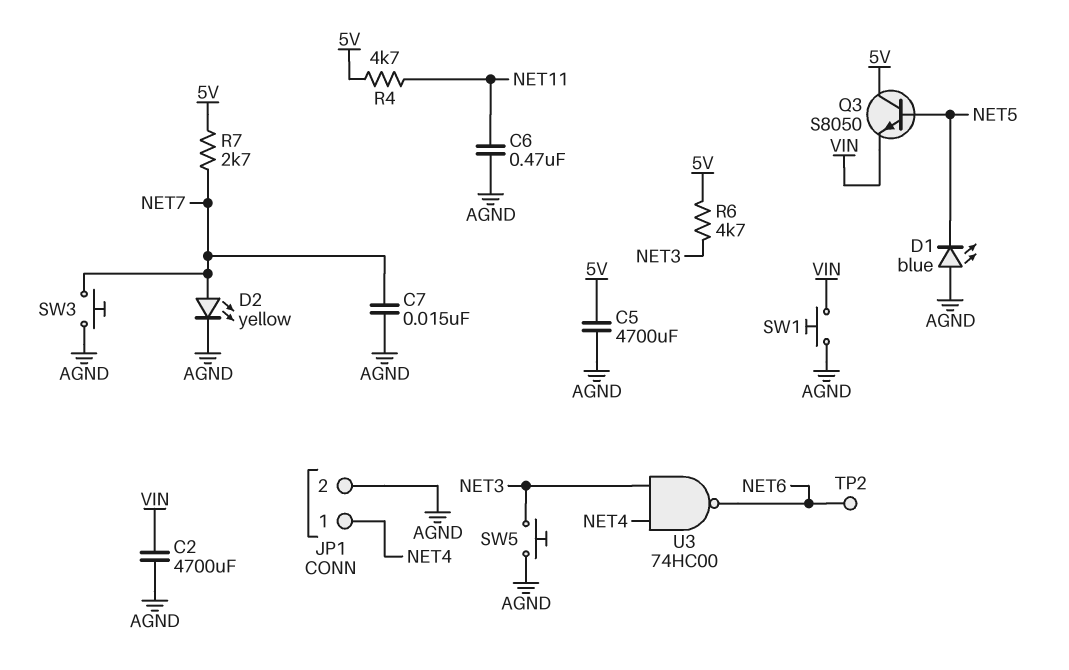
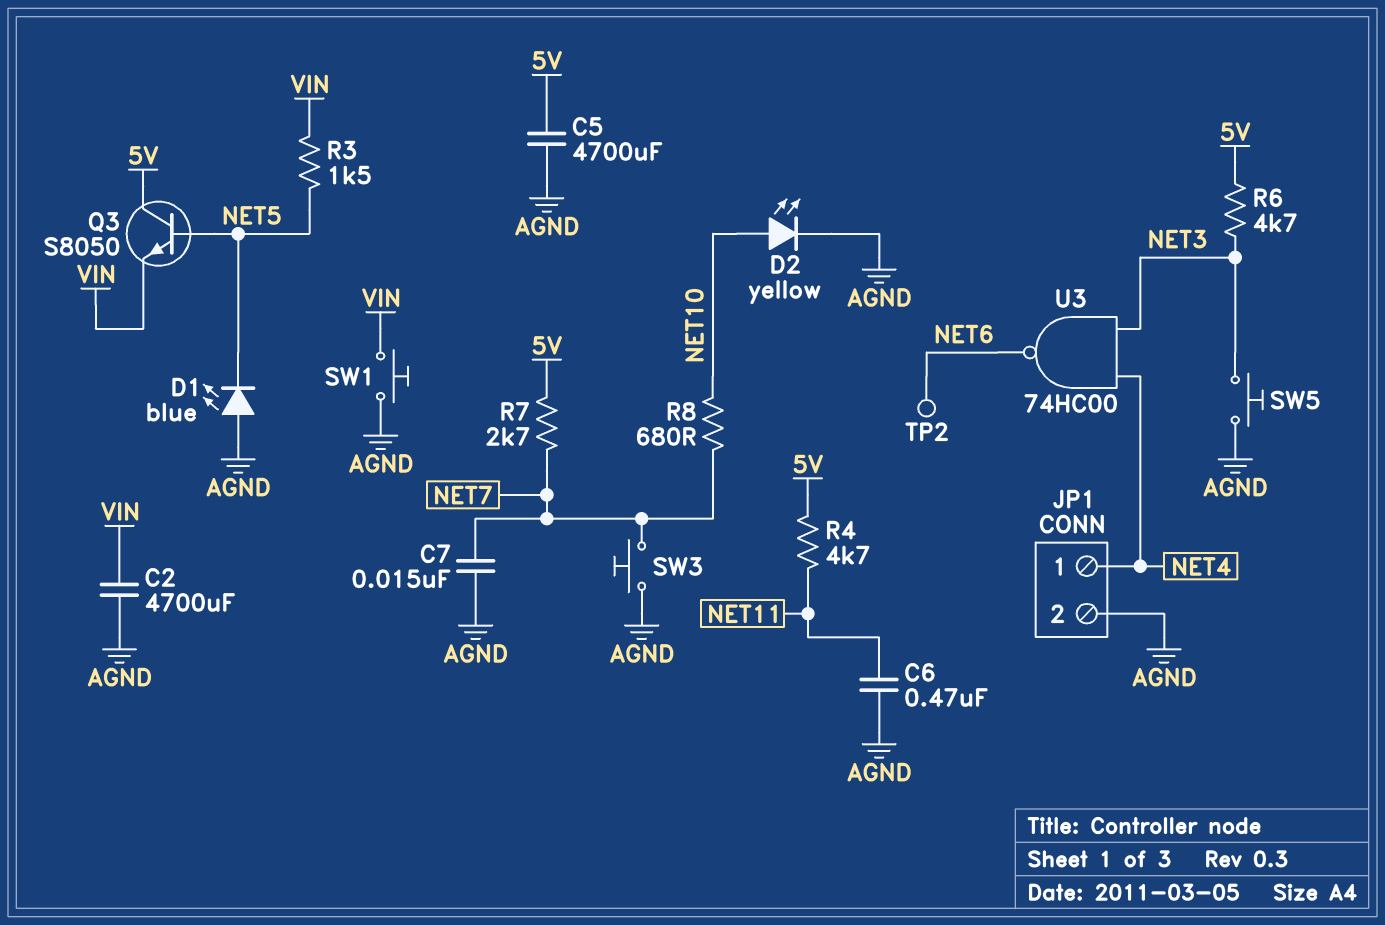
D2: LED yellow (A NET7, K AGND) -> LED yellow (A NET10, K AGND)
R3: none -> 1.5k (NET5, VIN)
R8: none -> 680 (NET7, NET10)

